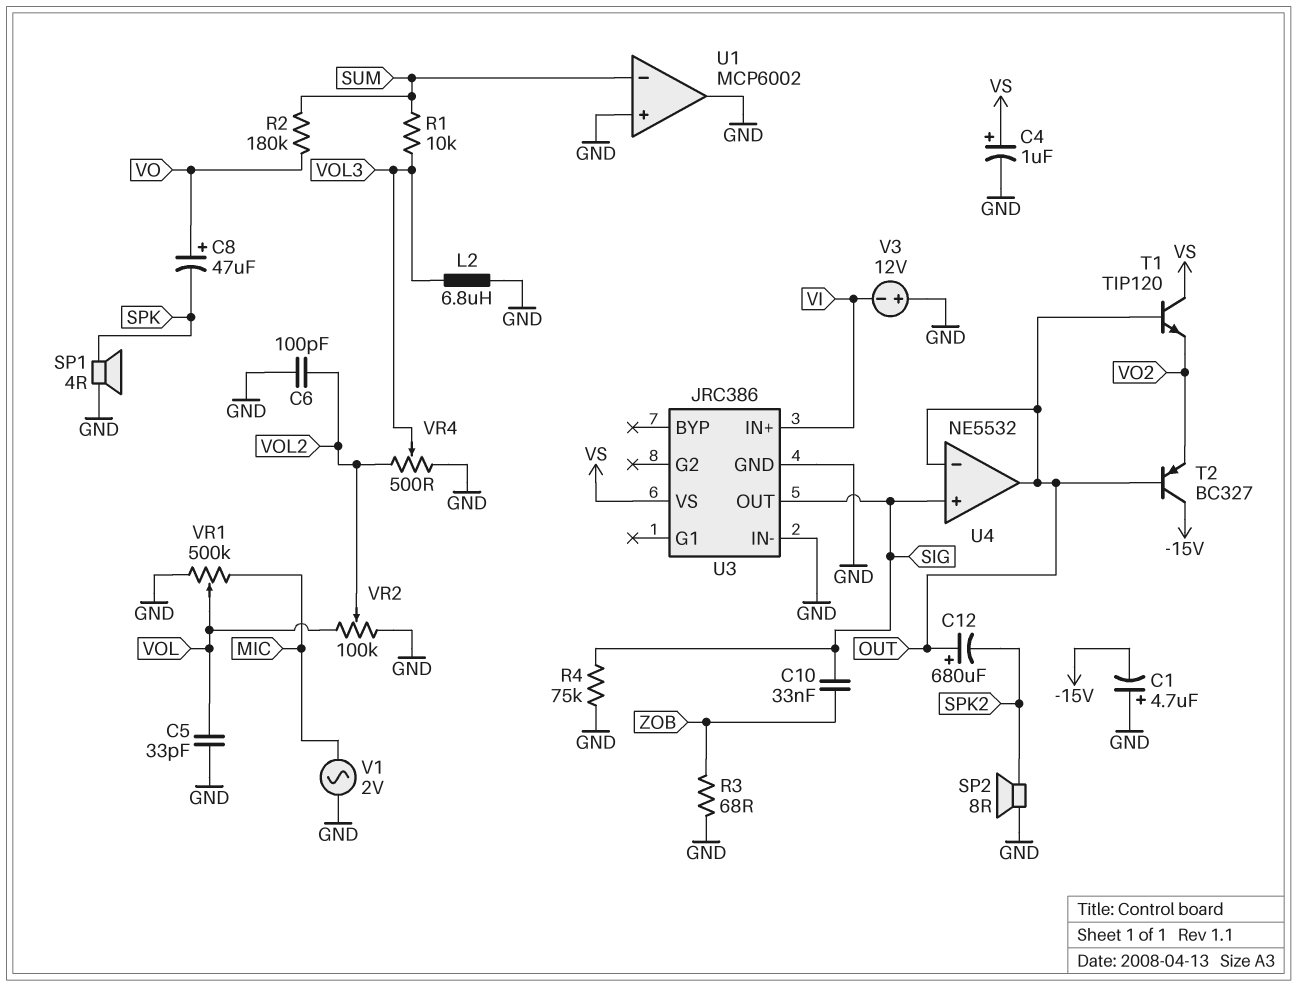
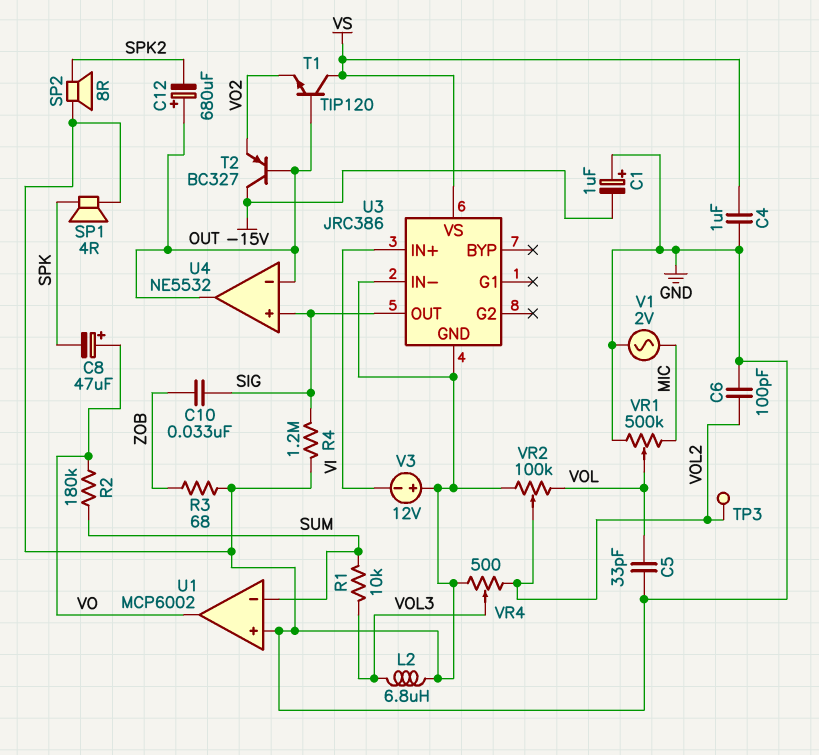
C1: 4.7uF (plus GND, minus -15V) -> 1uF (plus GND, minus -15V)
C4: 1uF (plus VS, minus GND) -> 1uF (GND, VS)
R4: 75k (GND, SIG) -> 1.2M (GND, SIG)
TP3: none -> test point (VOL2)
U1 pin out: GND -> VO

